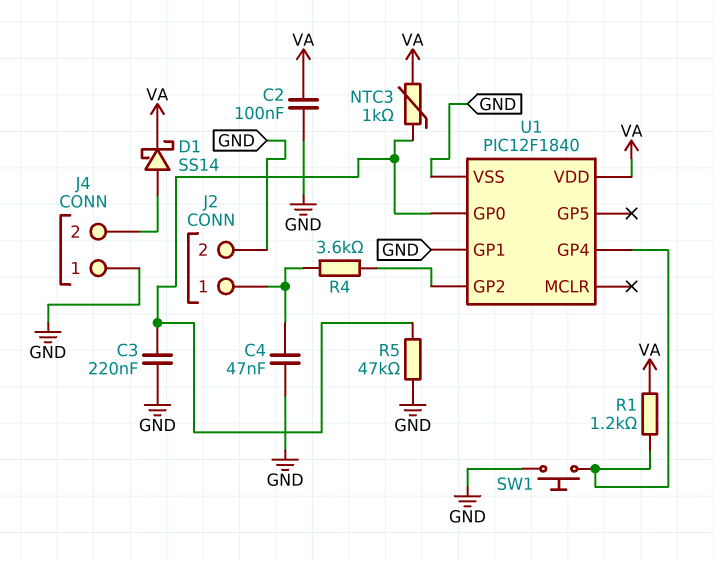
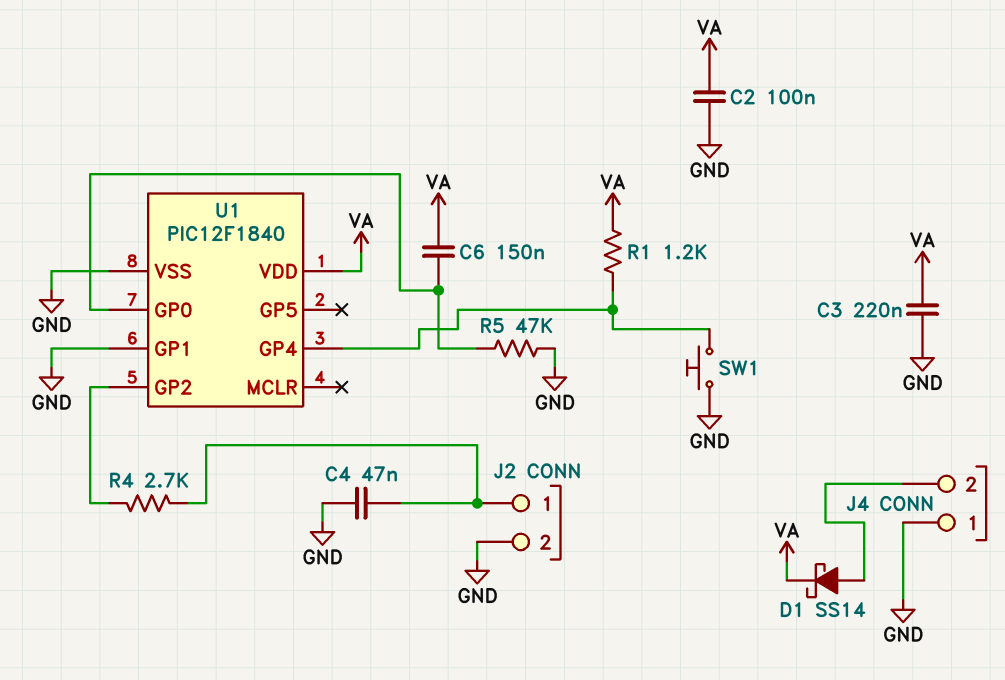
C3: 220nF (GND, U1/GP0) -> 220nF (GND, VA)
C6: none -> 150nF (U1/GP0, VA)
NTC3: 1k (U1/GP0, VA) -> none
R4: 3.6k (J2/1, U1/GP2) -> 2.7k (J2/1, U1/GP2)

